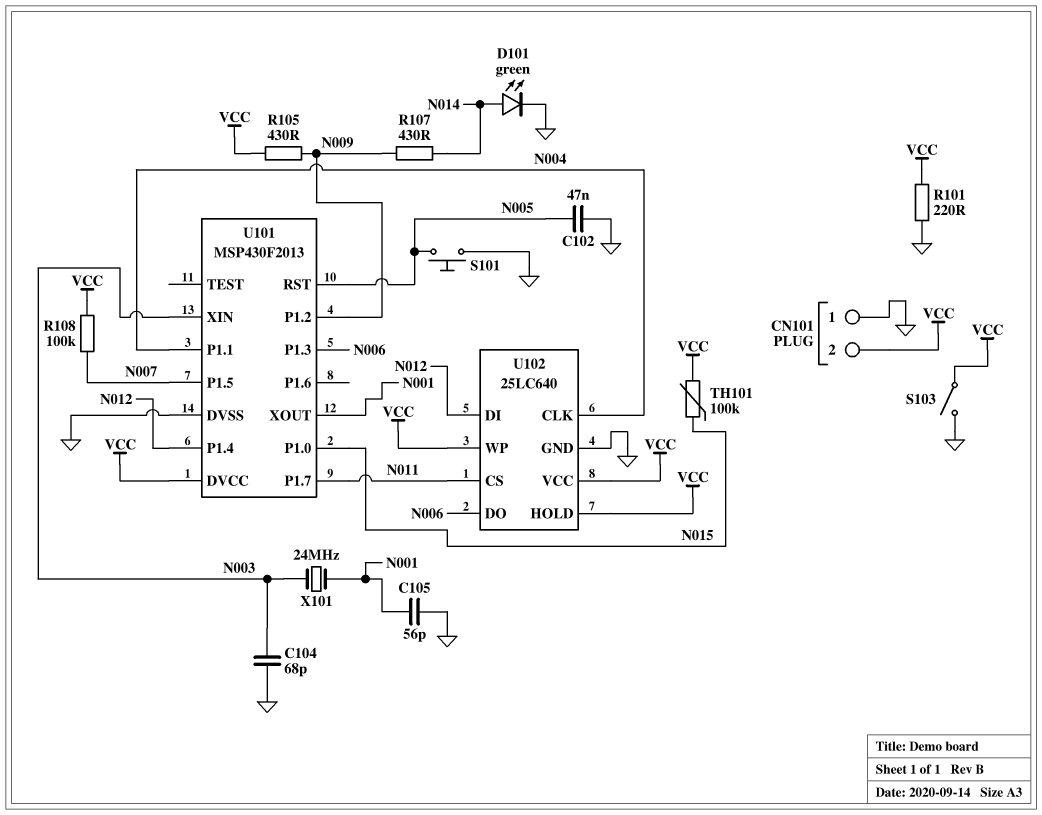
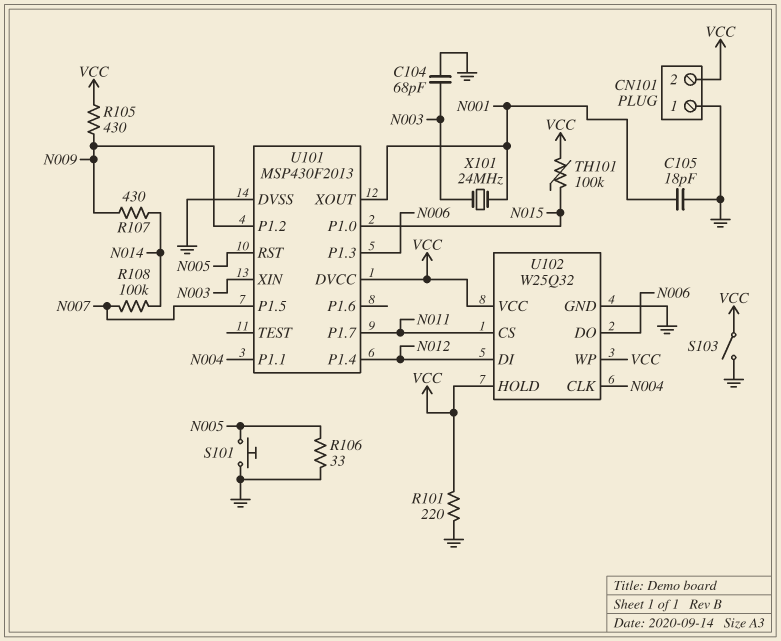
C102: 47nF (GND, N005) -> none
C105: 56pF (GND, N001) -> 18pF (GND, N001)
D101: LED green (A N014, K GND) -> none
R106: none -> 33 (GND, N005)
R108: 100k (N007, VCC) -> 100k (N007, N014)
U102: 25LC640 -> W25Q32

